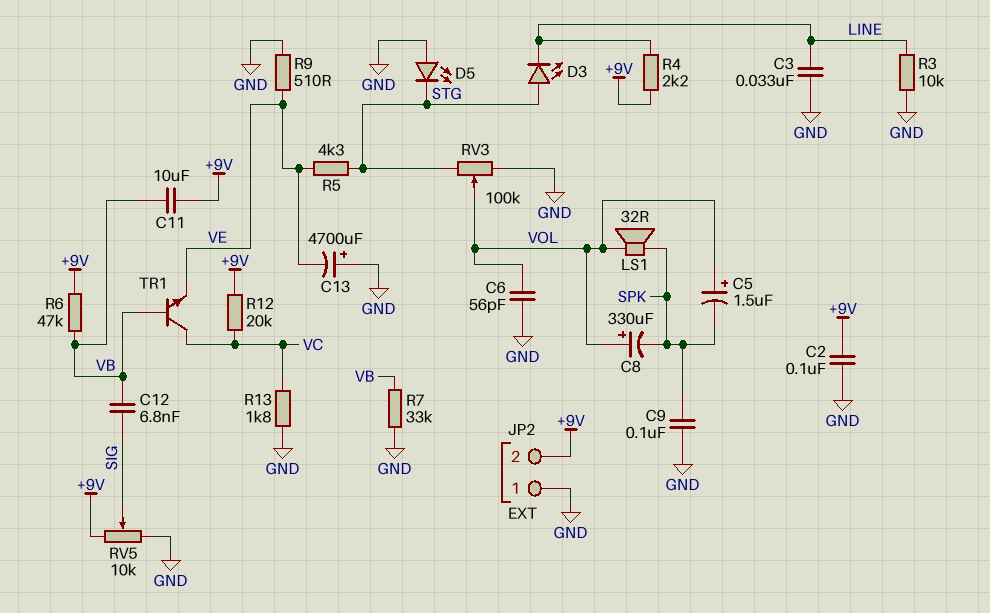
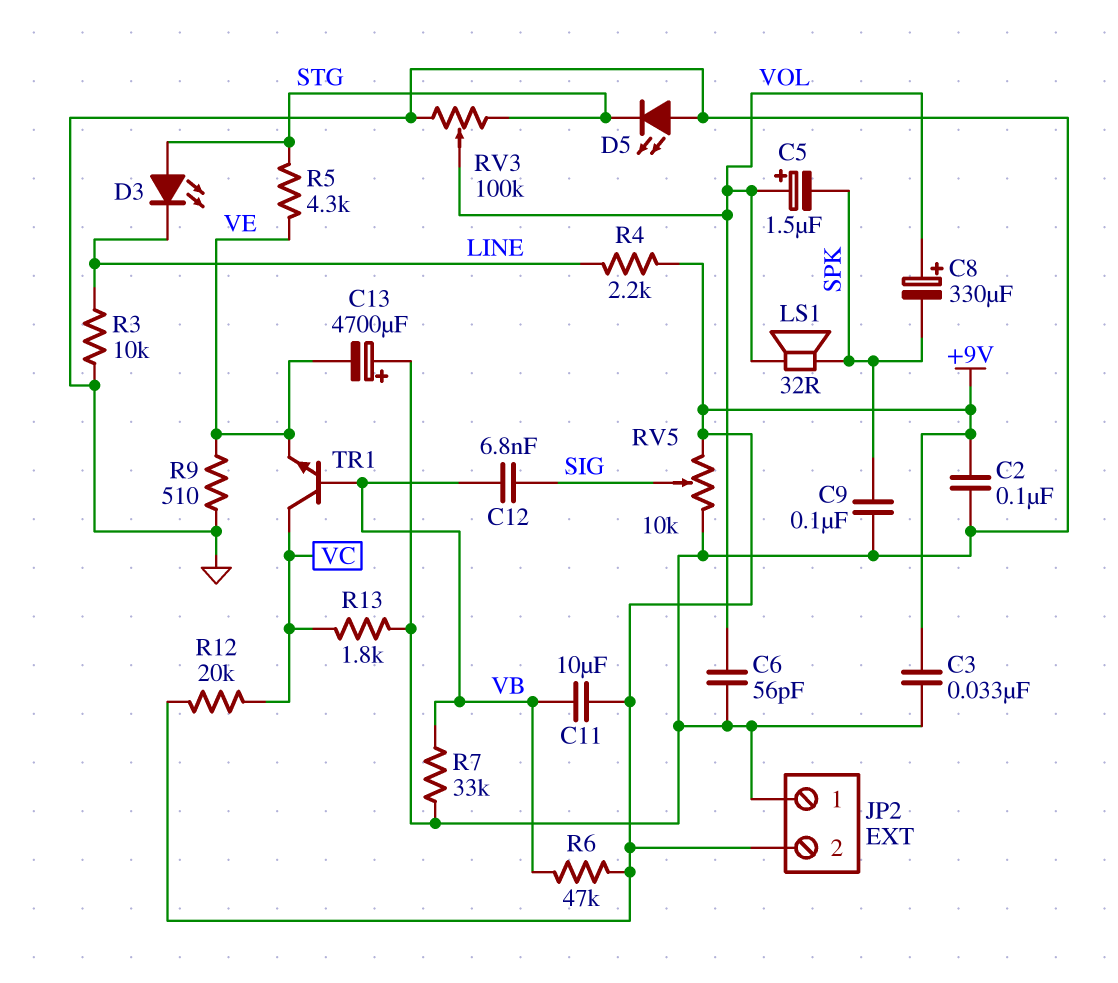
C3: 33nF (GND, LINE) -> 33nF (+9V, GND)

